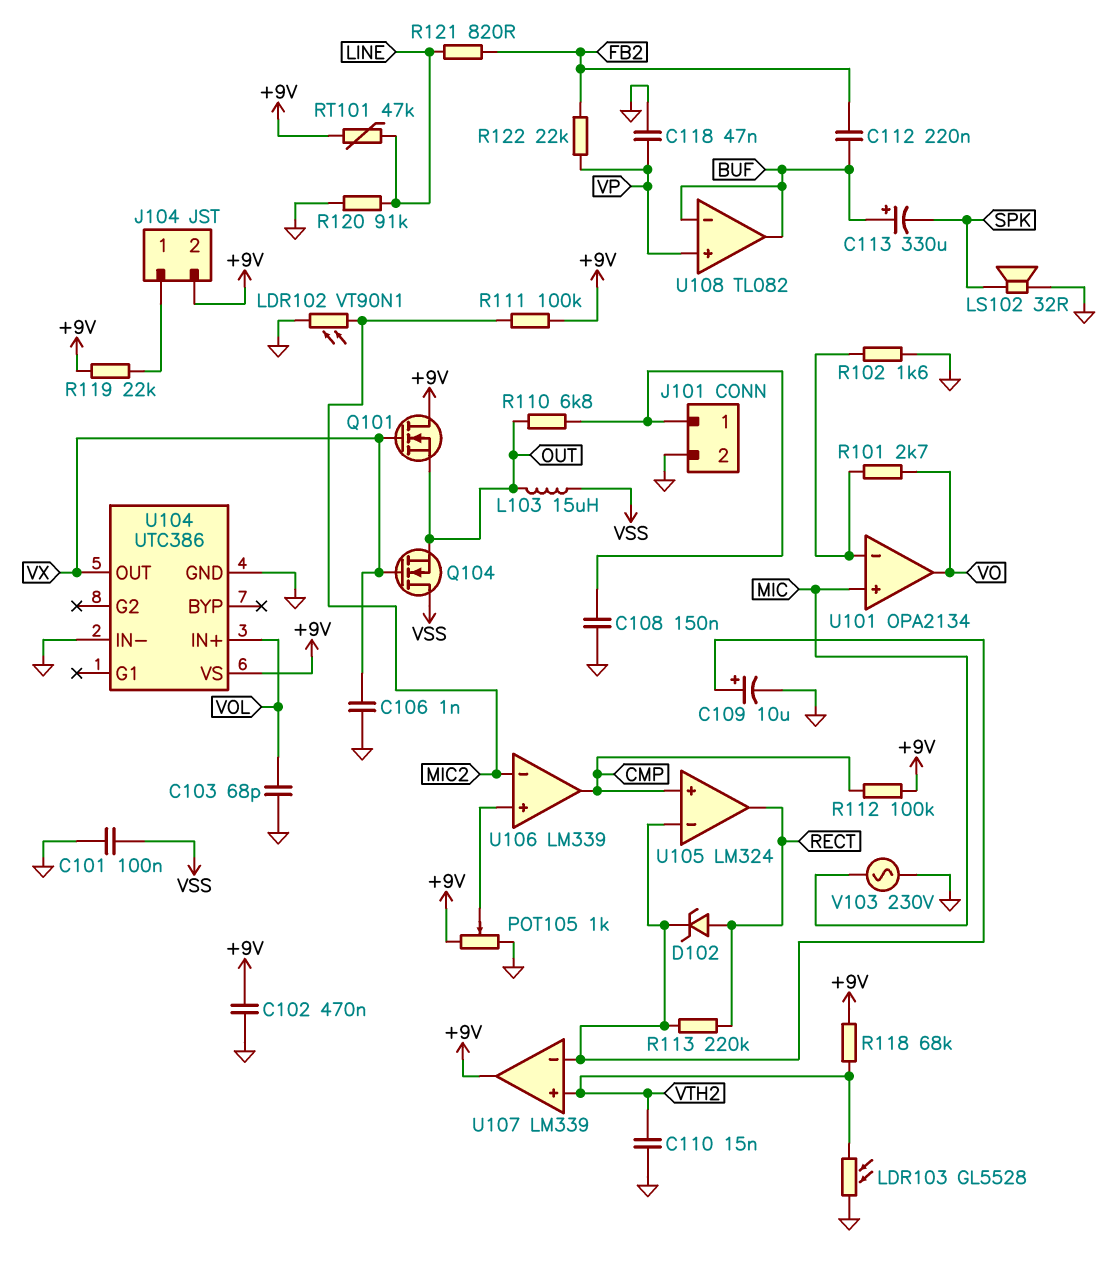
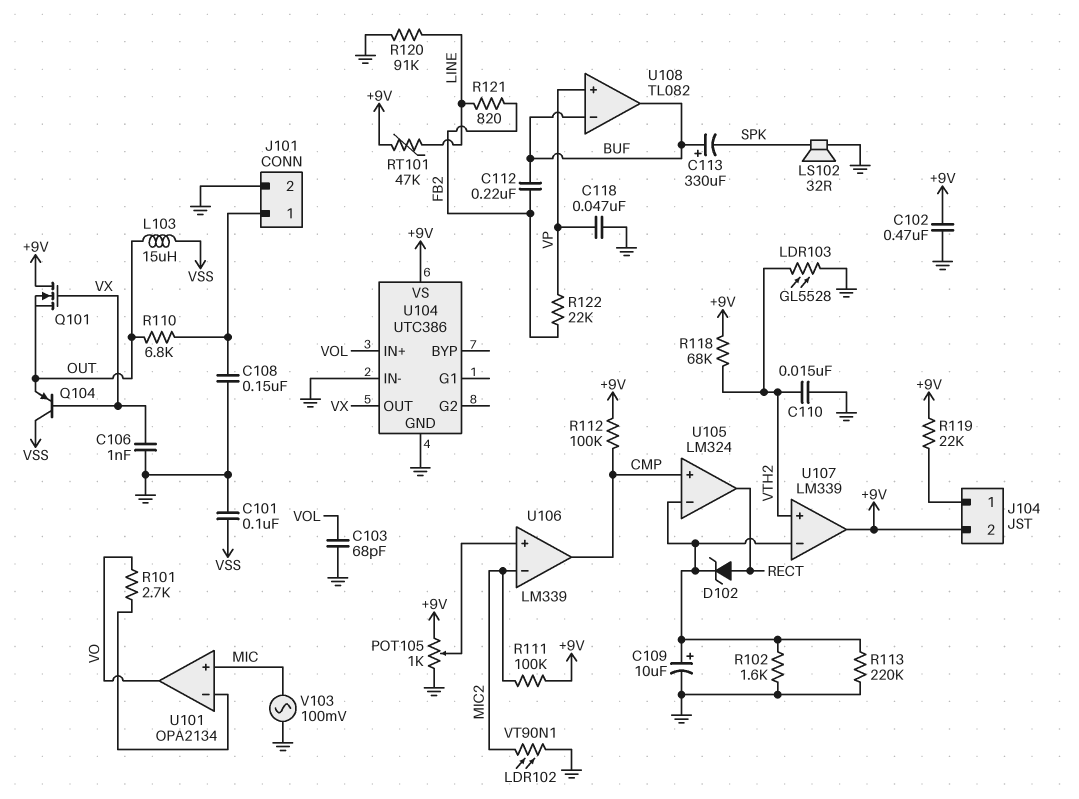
Q104: NMOS (G VX, D VSS, S OUT) -> PNP (B VX, C VSS, E OUT)
R102: 1.6k (GND, U101/in-) -> 1.6k (GND, U105/in-)
R113: 220k (RECT, U105/in-) -> 220k (GND, U105/in-)
V103: AC 230V (GND, MIC) -> AC 100mV (GND, MIC)

